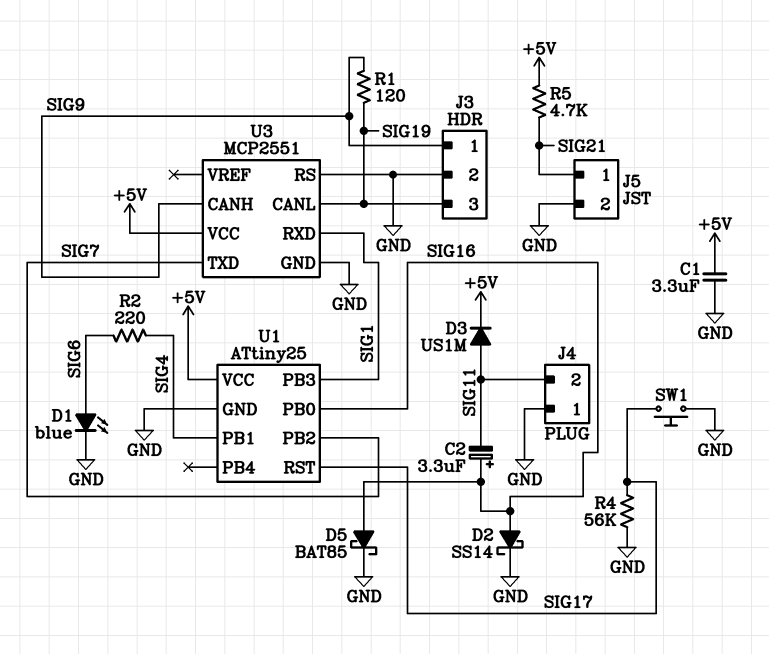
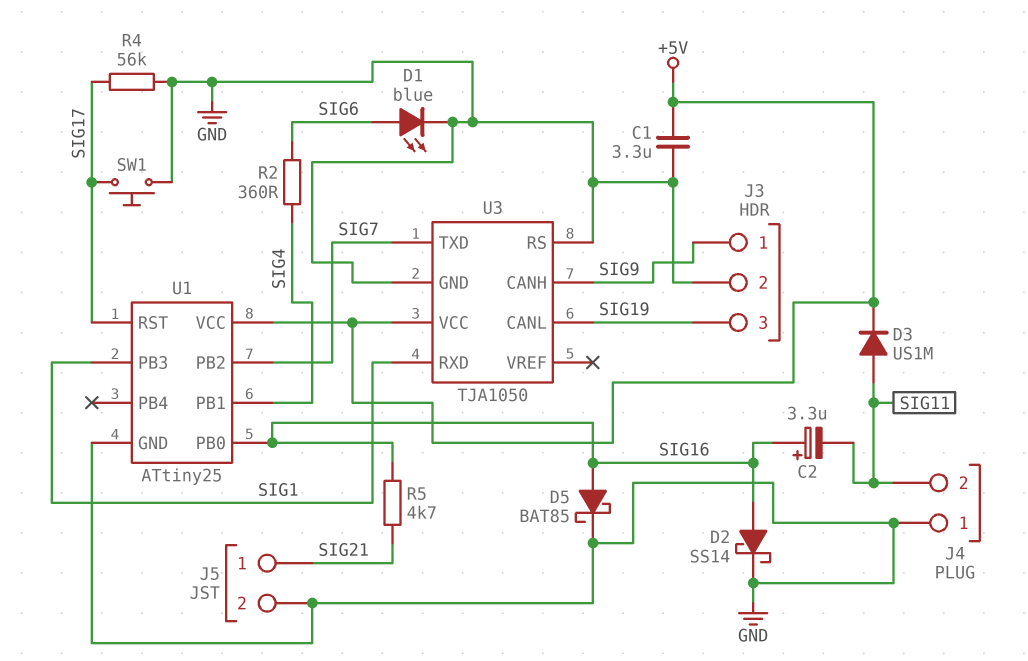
R1: 120 (SIG9, SIG19) -> none
R2: 220 (SIG4, SIG6) -> 360 (SIG4, SIG6)
R5: 4.7k (+5V, SIG21) -> 4.7k (SIG16, SIG21)
U3: MCP2551 -> TJA1050

